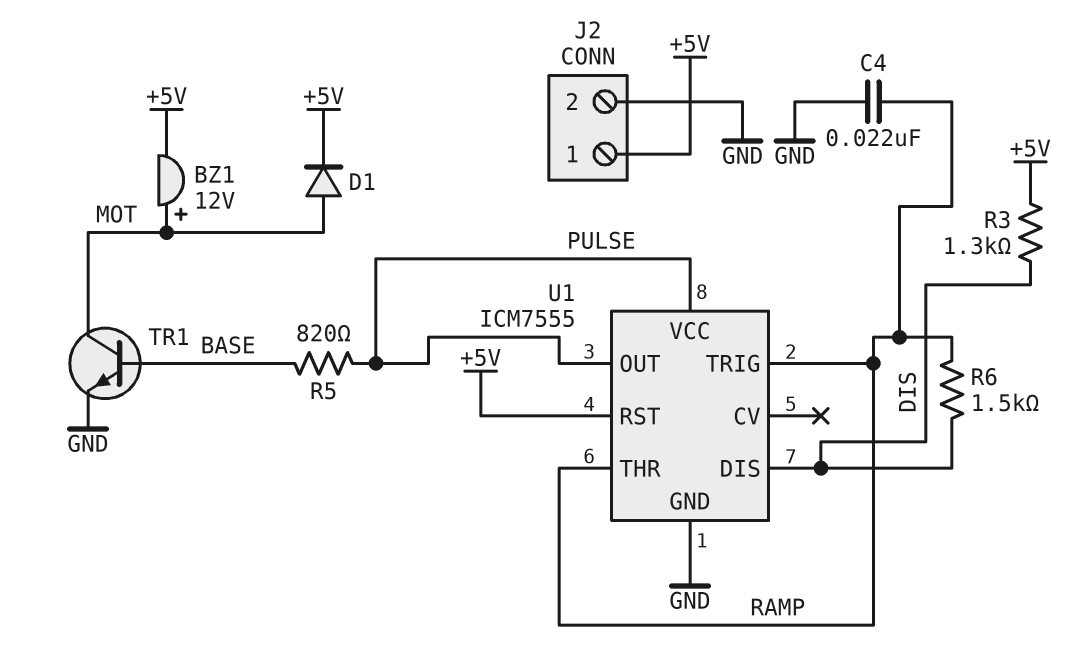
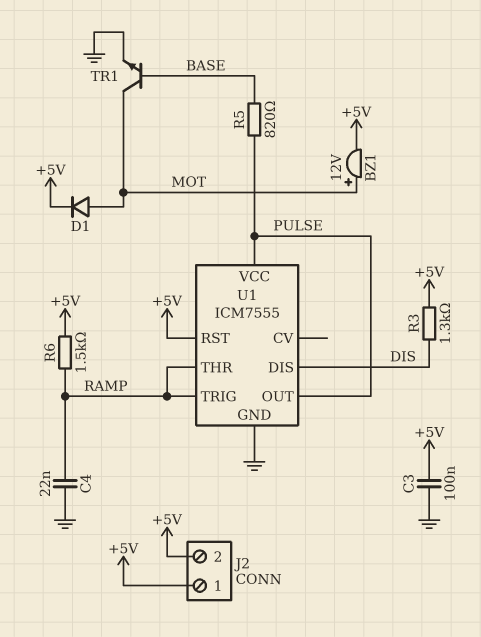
C3: none -> 100nF (+5V, GND)
J2 pin 2: GND -> +5V
R6: 1.5k (DIS, RAMP) -> 1.5k (+5V, RAMP)

